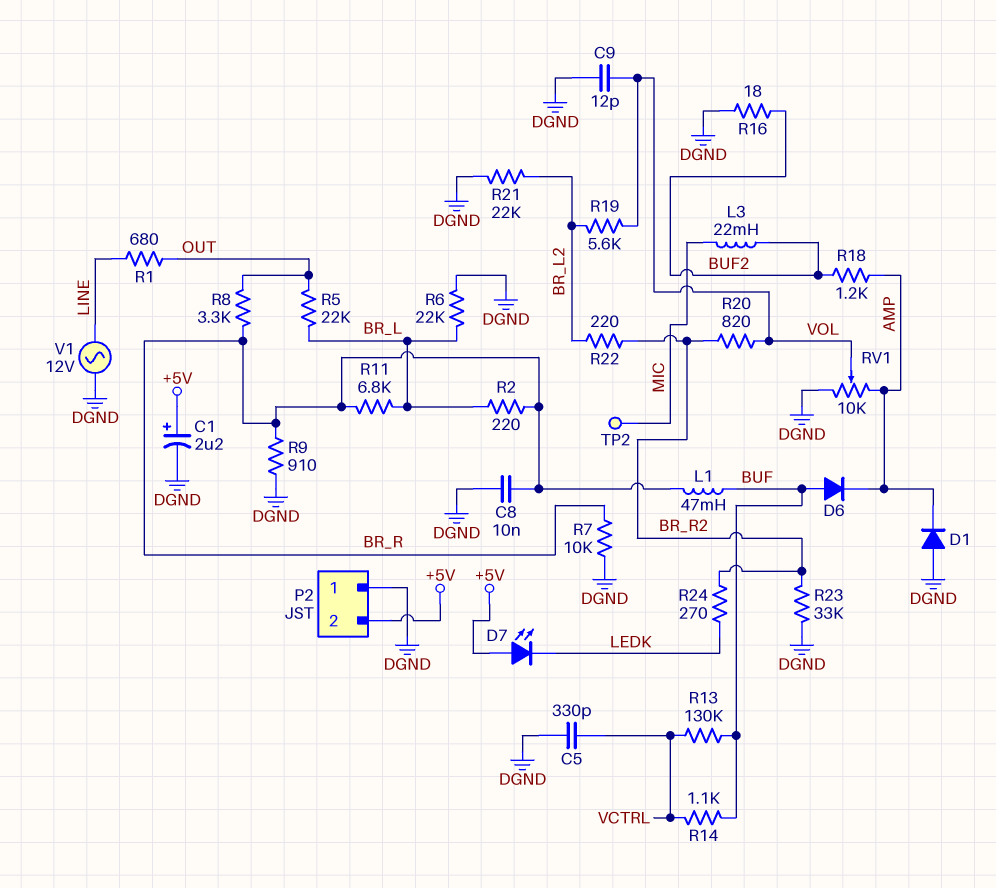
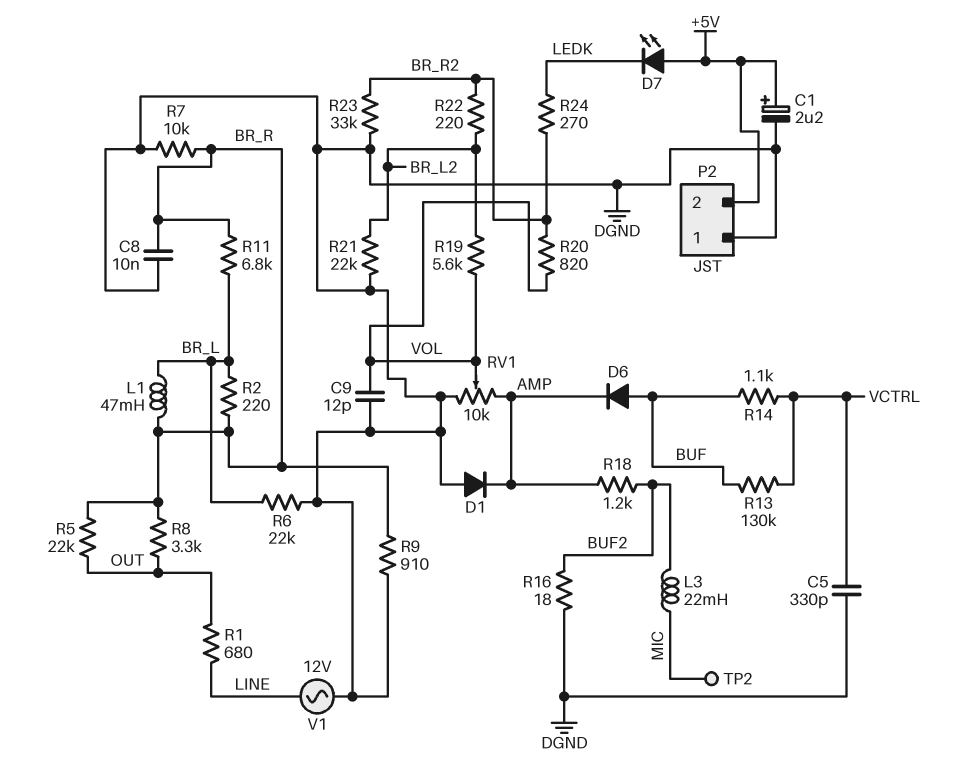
L1: 47mH (BR_R, BUF) -> 47mH (BR_L, BR_R)
R5: 22k (BR_L, OUT) -> 22k (BR_R, OUT)

